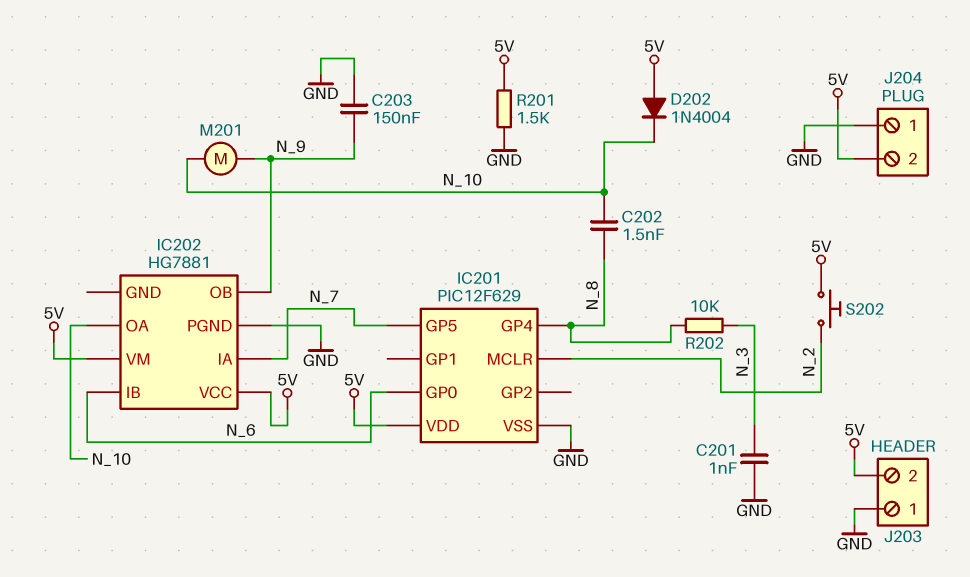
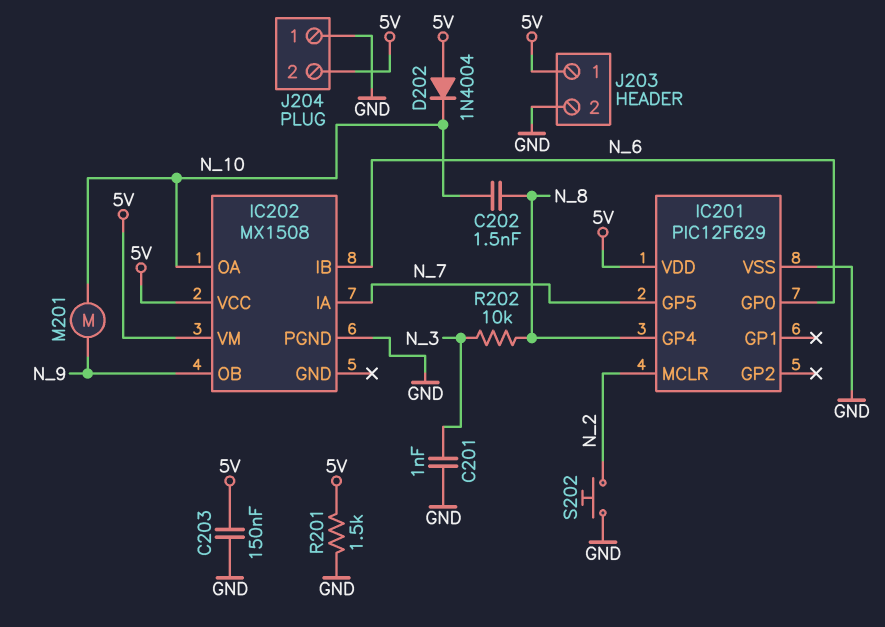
C203: 150nF (GND, N_9) -> 150nF (5V, GND)
IC202: HG7881 -> MX1508
J203 pin 1: GND -> 5V
J203 pin 2: 5V -> GND
S202: button (5V, N_2) -> button (GND, N_2)

